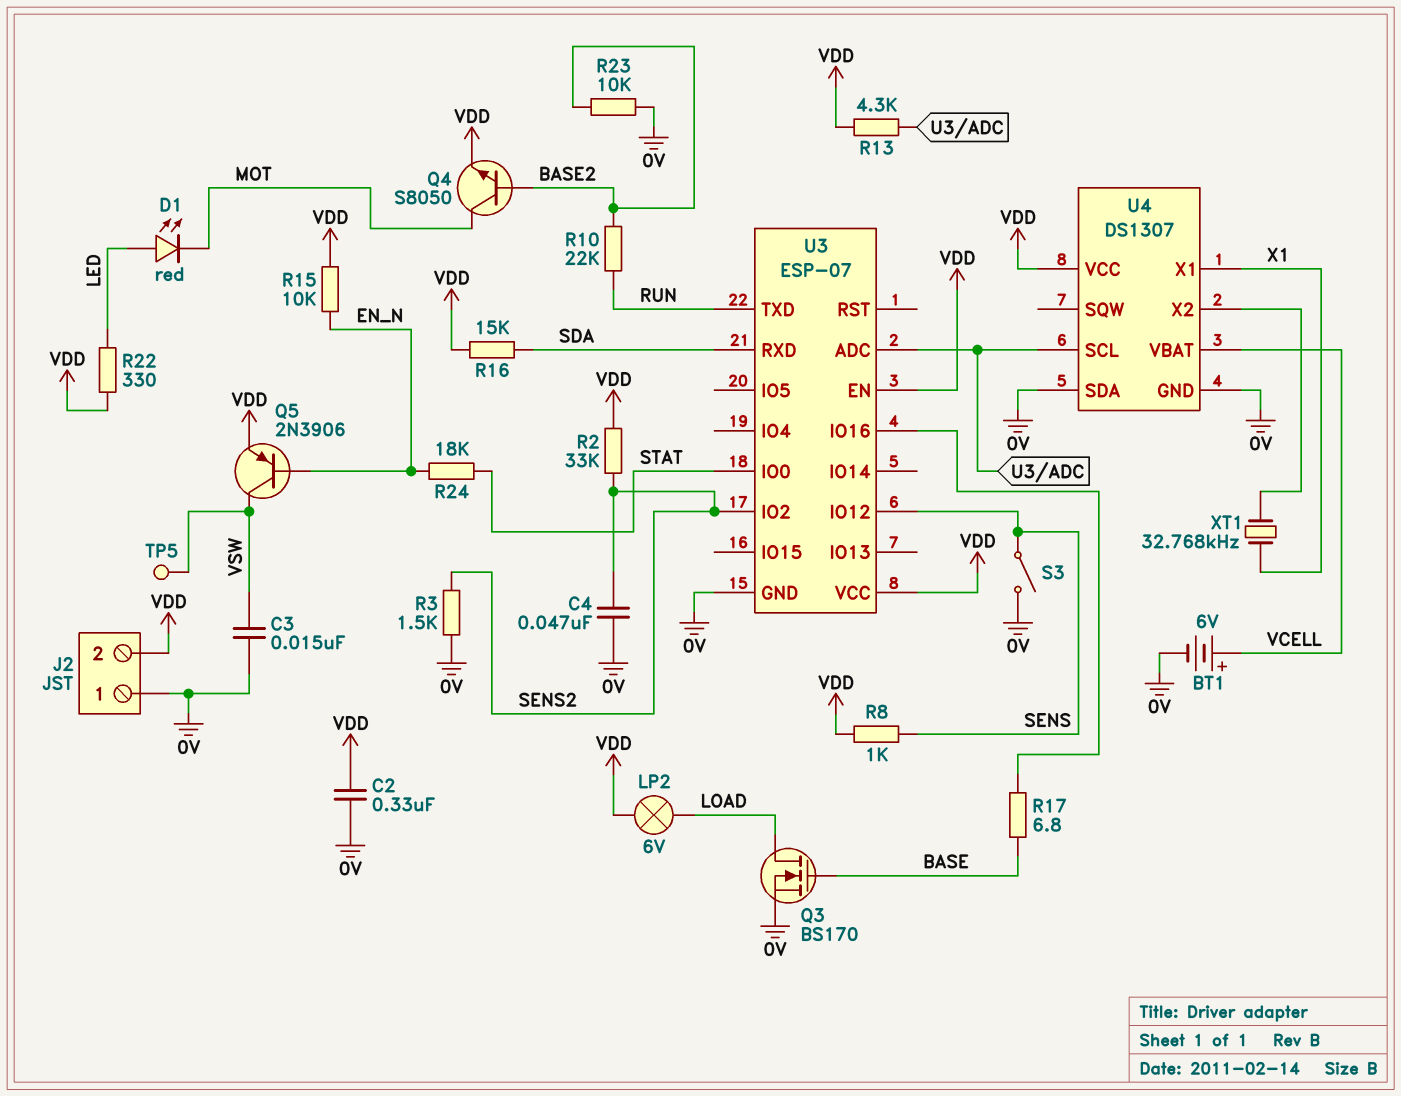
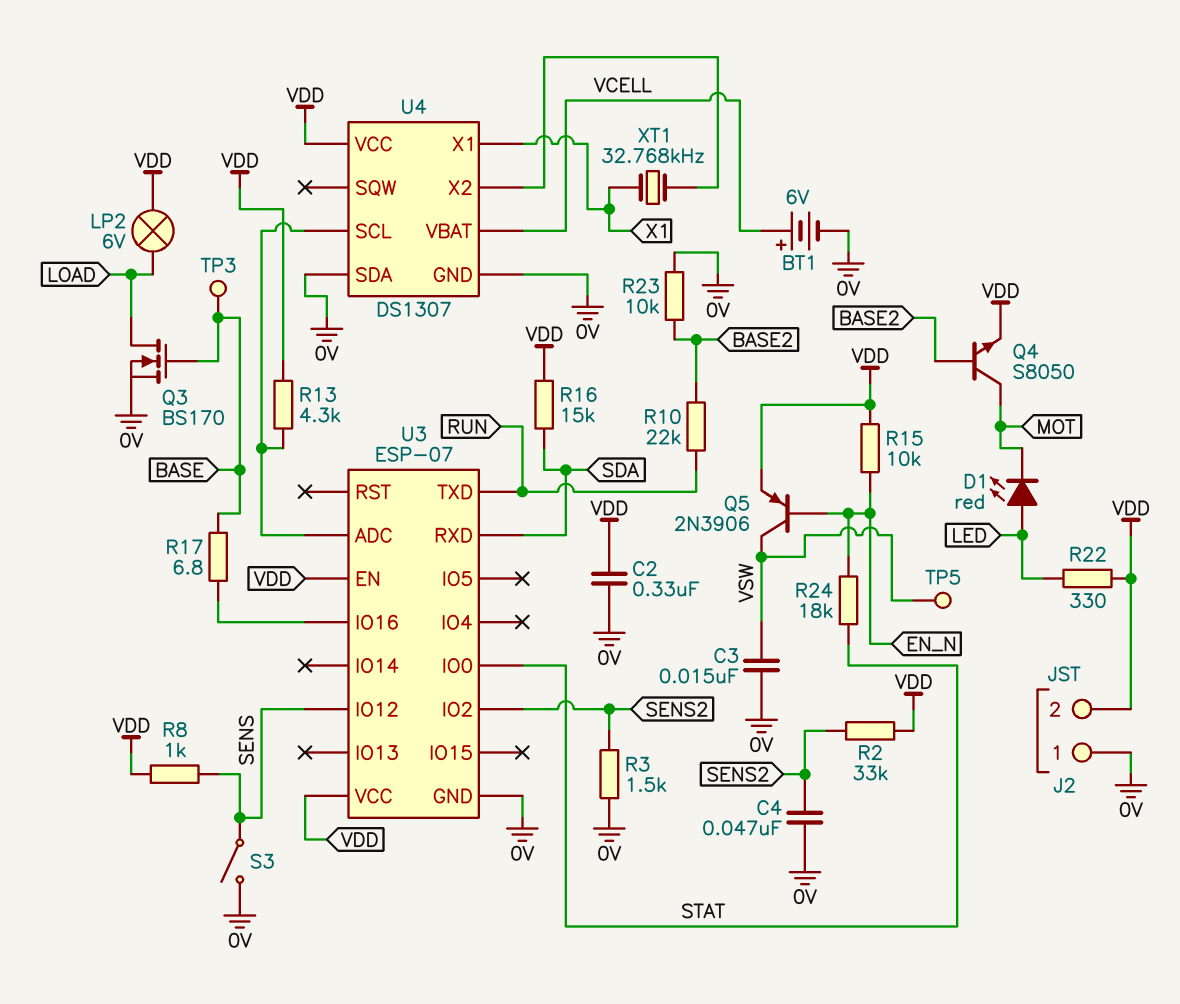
TP3: none -> test point (BASE)

